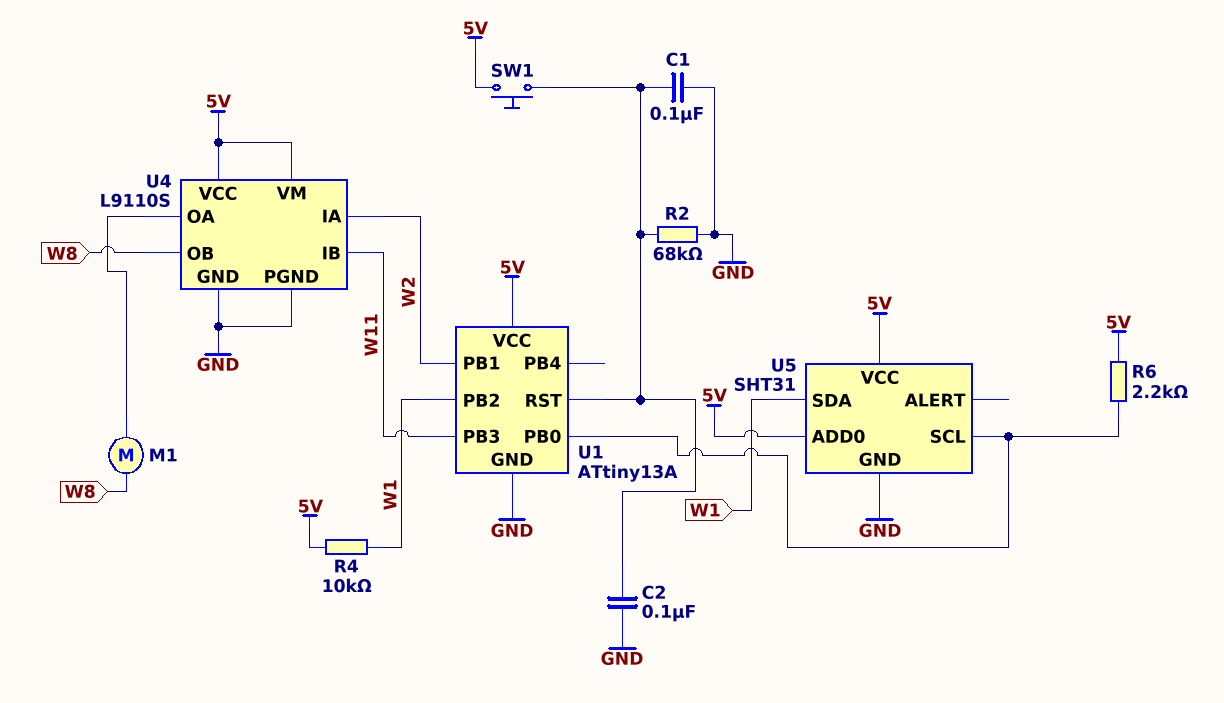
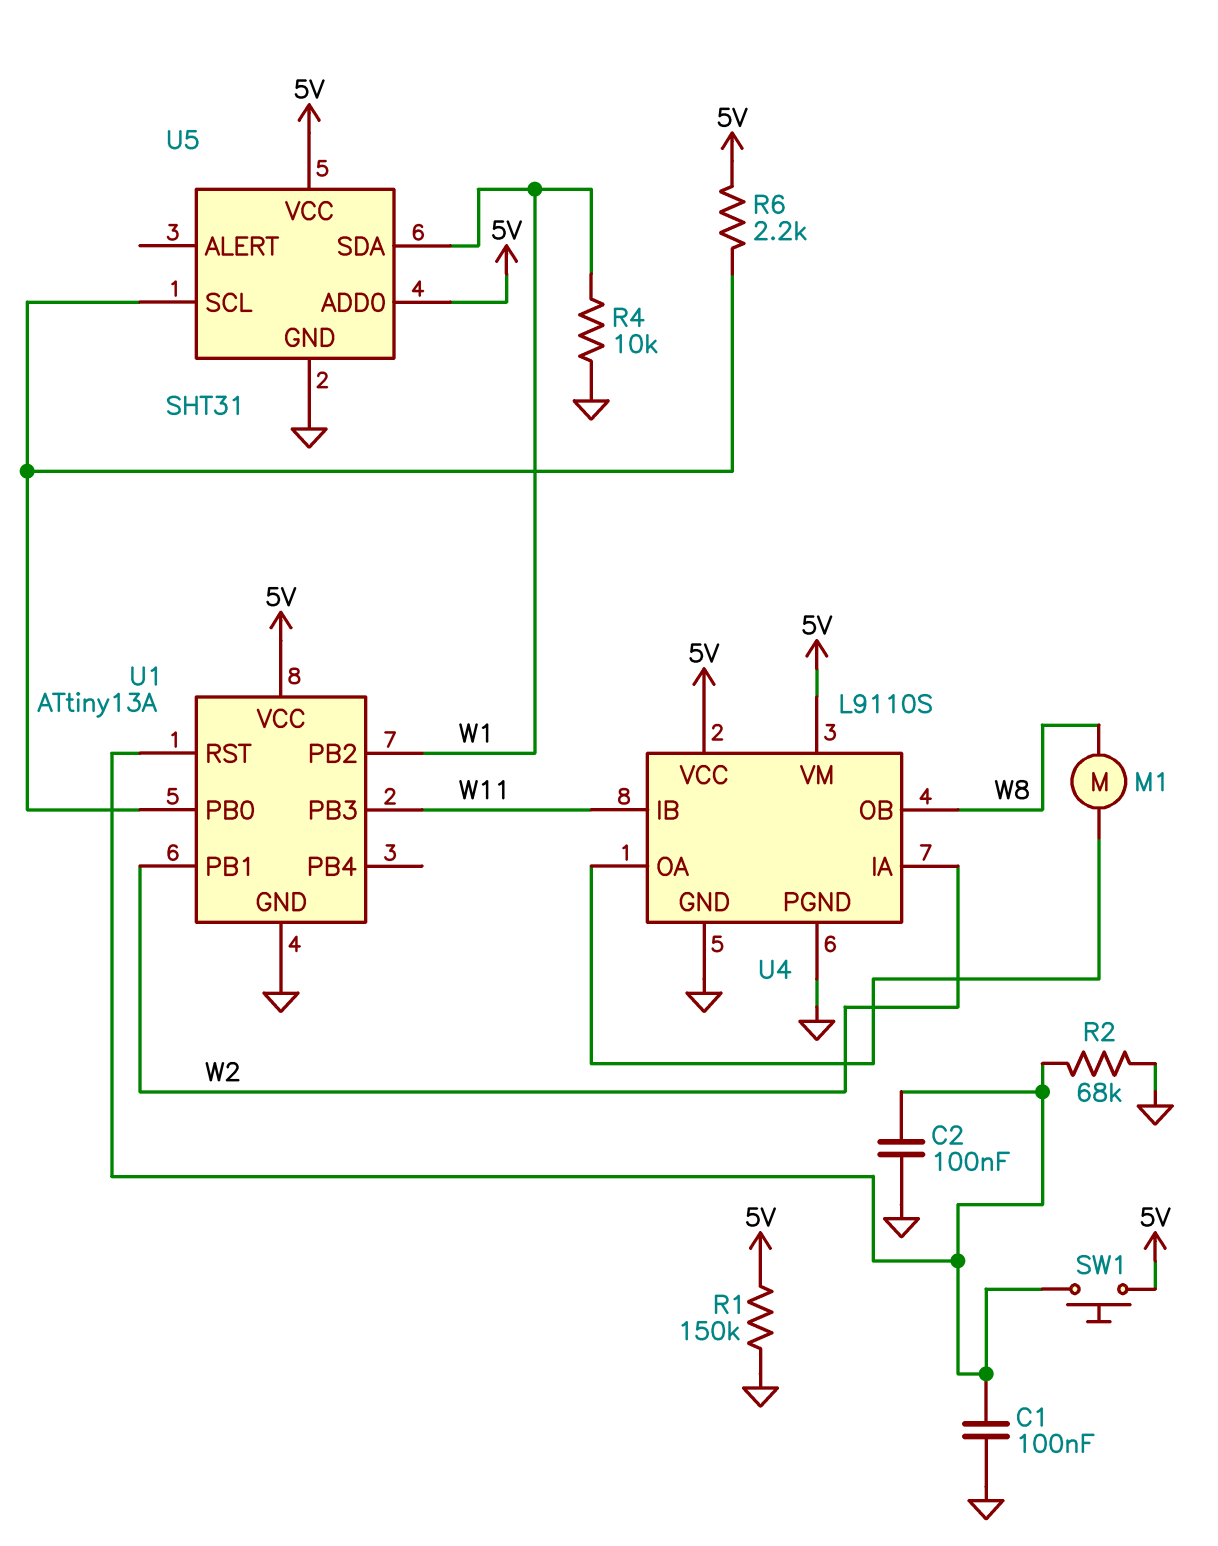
R1: none -> 150k (5V, GND)
R4: 10k (5V, W1) -> 10k (GND, W1)

